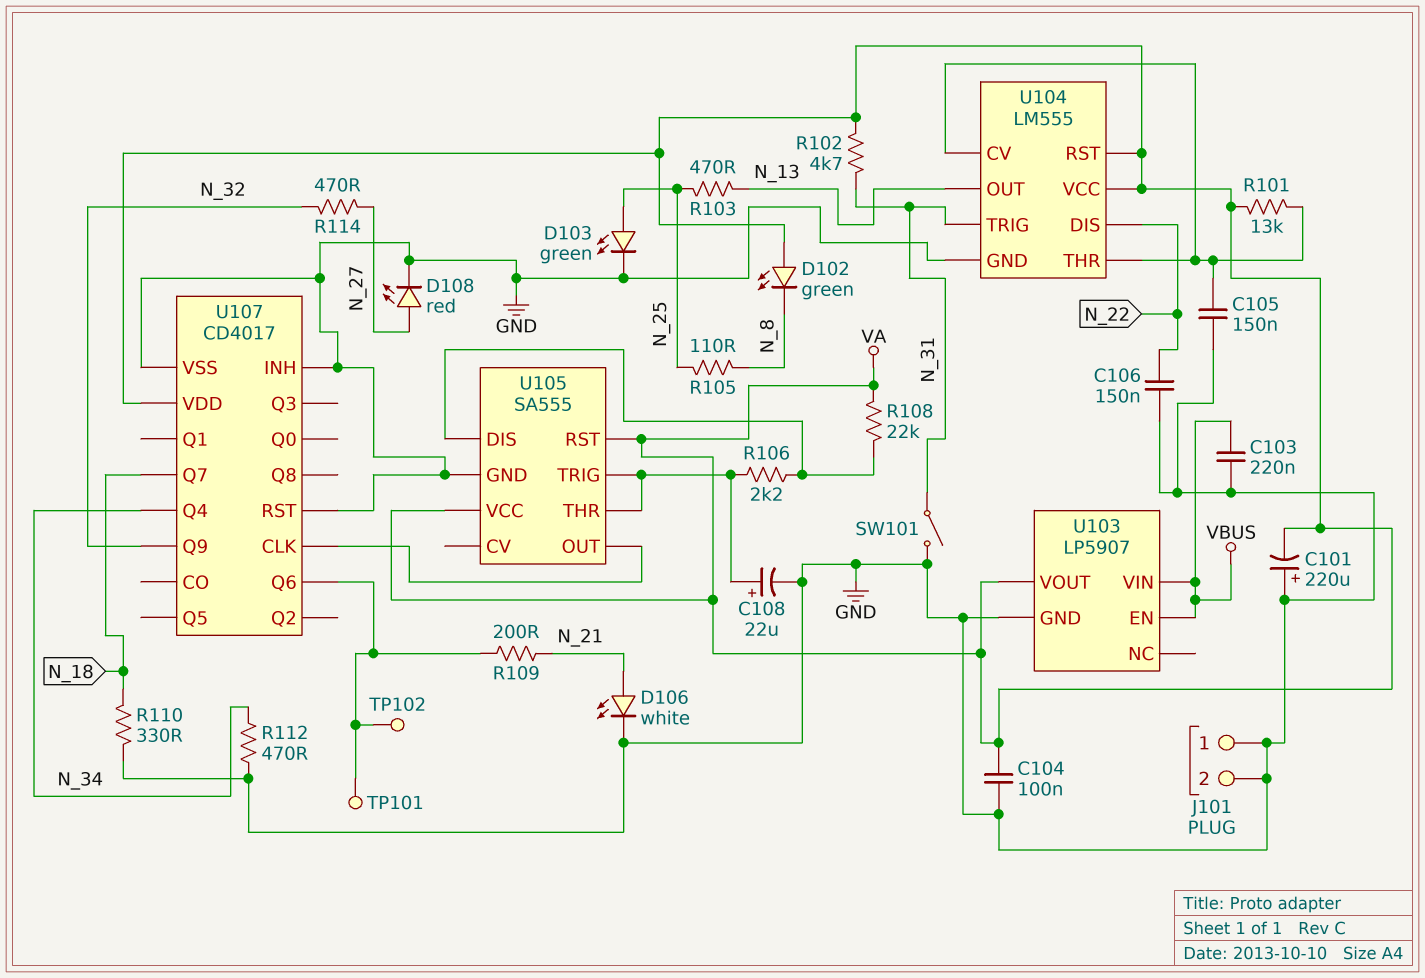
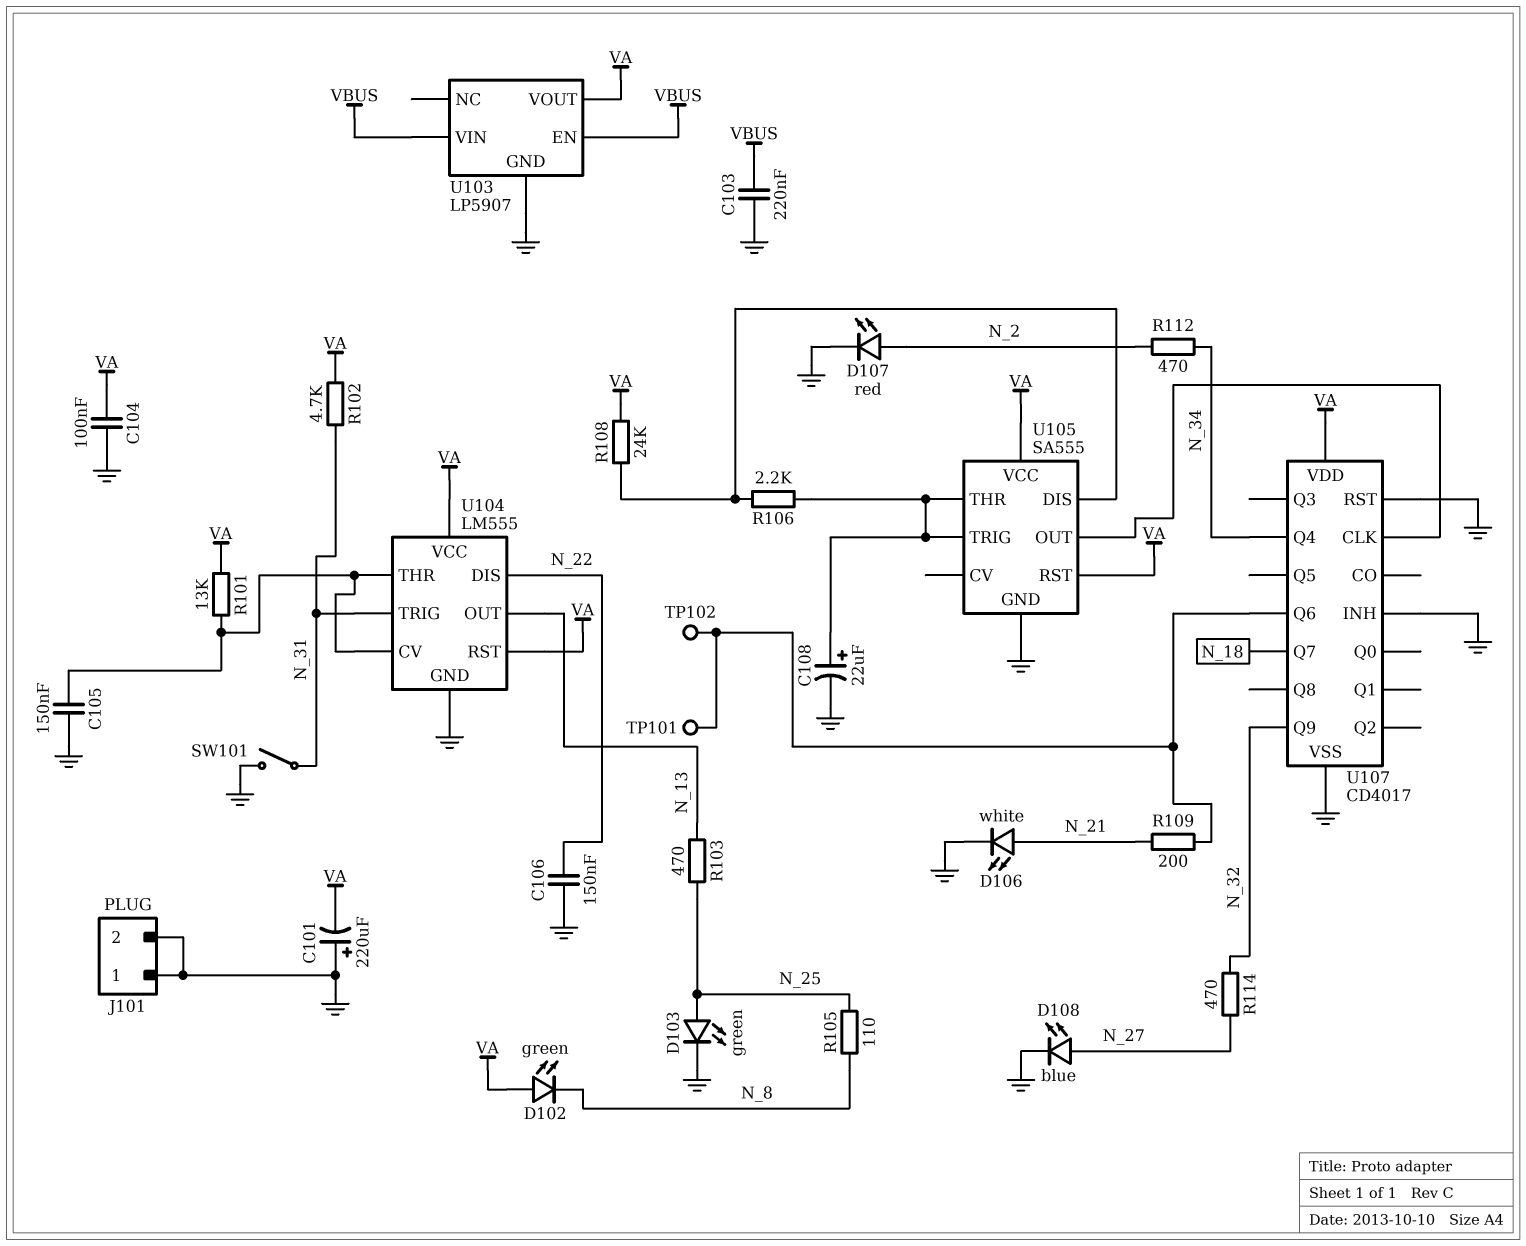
D107: none -> LED red (A N_2, K GND)
D108: LED red (A N_27, K GND) -> LED blue (A N_27, K GND)
R108: 22k (U105/DIS, VA) -> 24k (U105/DIS, VA)
R110: 330 (GND, N_18) -> none
R112: 470 (GND, N_34) -> 470 (N_2, N_34)

